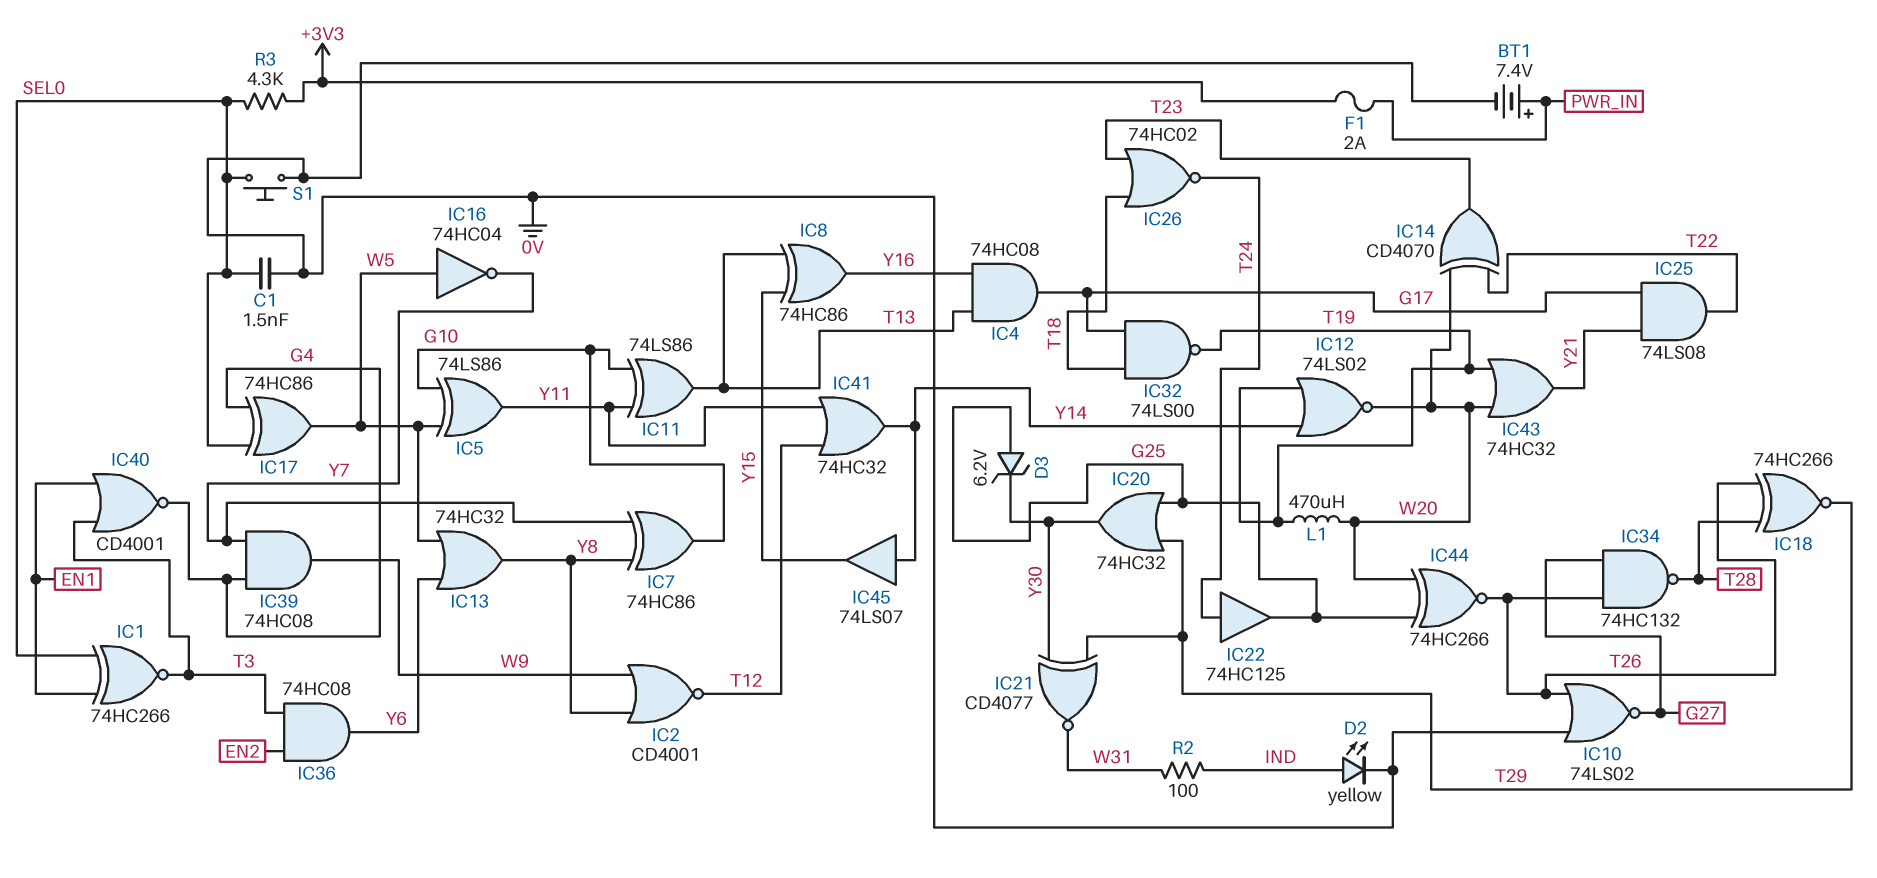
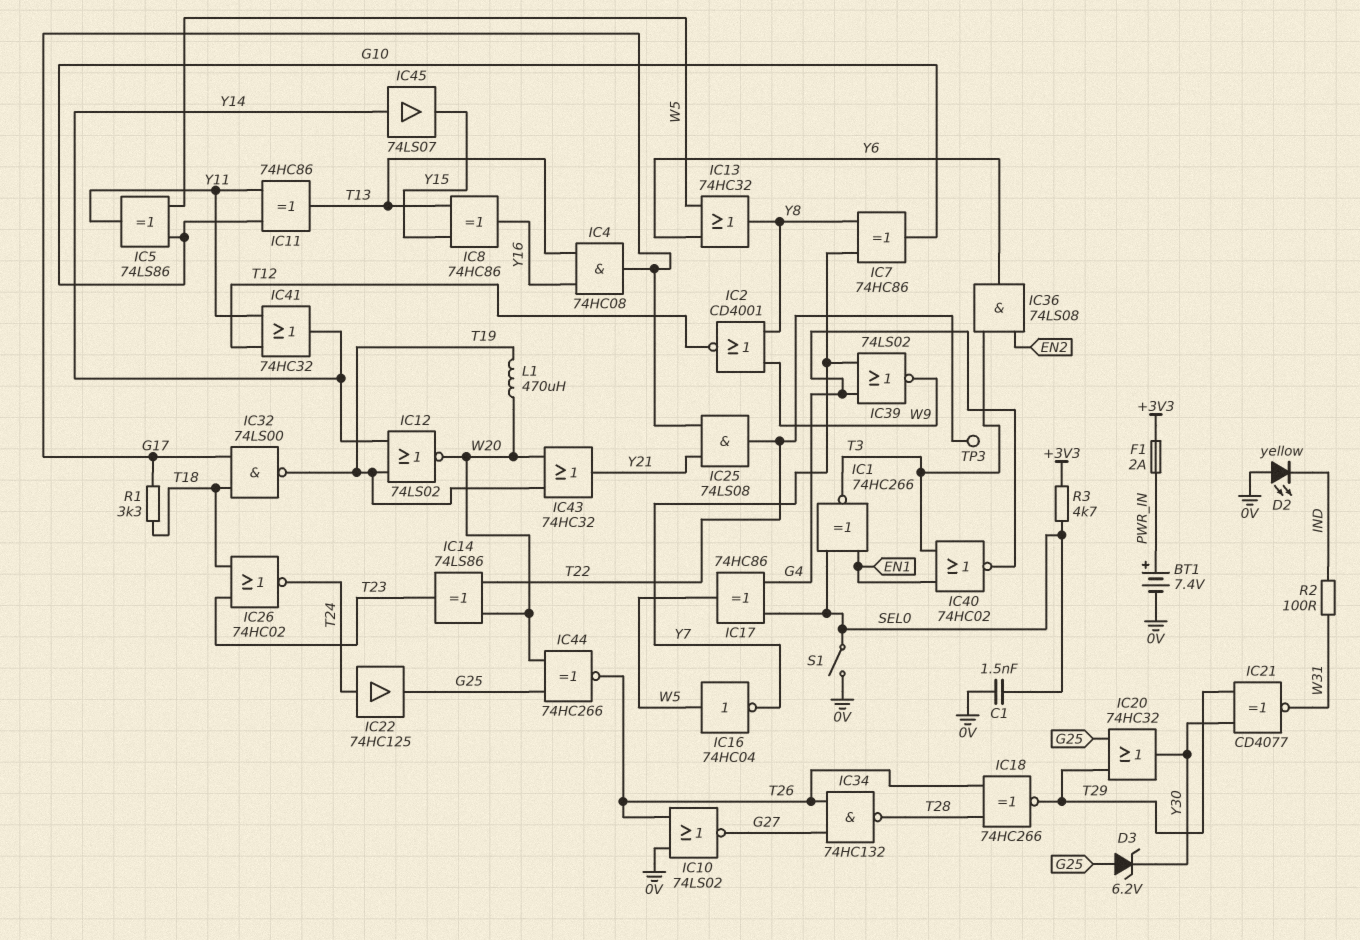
D2: LED yellow (A IND, K 0V) -> LED yellow (A 0V, K IND)
IC11: XOR 74LS86 (in G10, in Y11, out T13) -> XOR 74HC86 (in G10, in Y11, out T13)
IC14: XOR CD4070 (in T22, in W20, out T23) -> XOR 74LS86 (in T22, in W20, out T23)
IC36: AND 74HC08 (in EN2, in T3, out Y6) -> AND 74LS08 (in EN2, in T3, out Y6)
IC39: AND 74HC08 (in G4, in Y7, out W9) -> NOR 74LS02 (in G4, in Y7, out W9)
IC40: NOR CD4001 (in EN1, in T3, out G4) -> NOR 74HC02 (in EN1, in T3, out G4)
R1: none -> 3.3k (G17, T18)
R3: 4.3k (+3V3, SEL0) -> 4.7k (+3V3, SEL0)
S1: button (0V, SEL0) -> switch (0V, SEL0)
TP3: none -> test point (T22)

